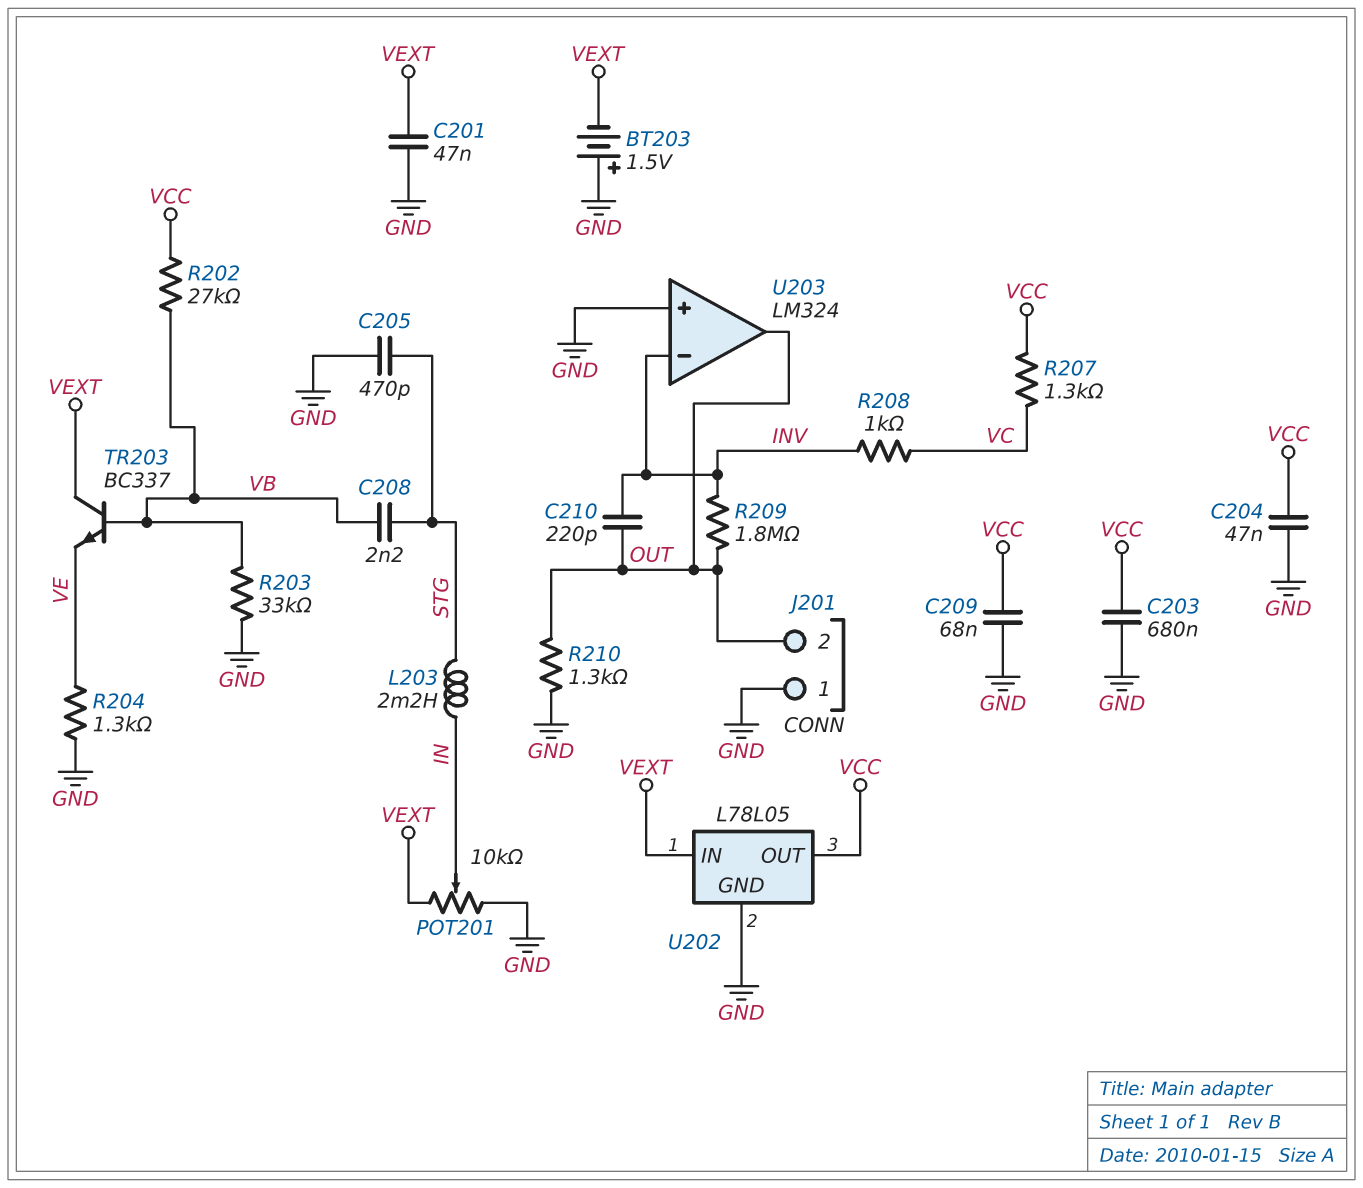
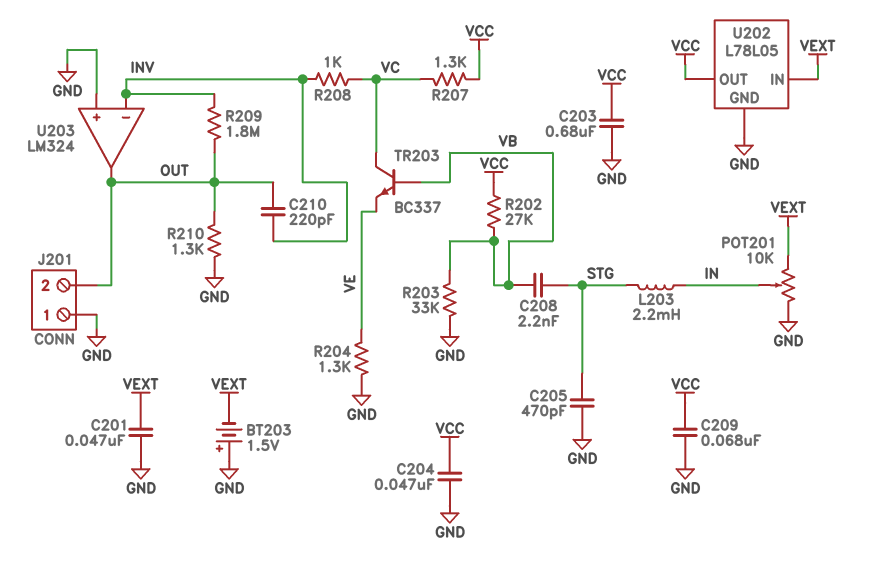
TR203: NPN BC337 (B VB, C VEXT, E VE) -> NPN BC337 (B VB, C VC, E VE)

